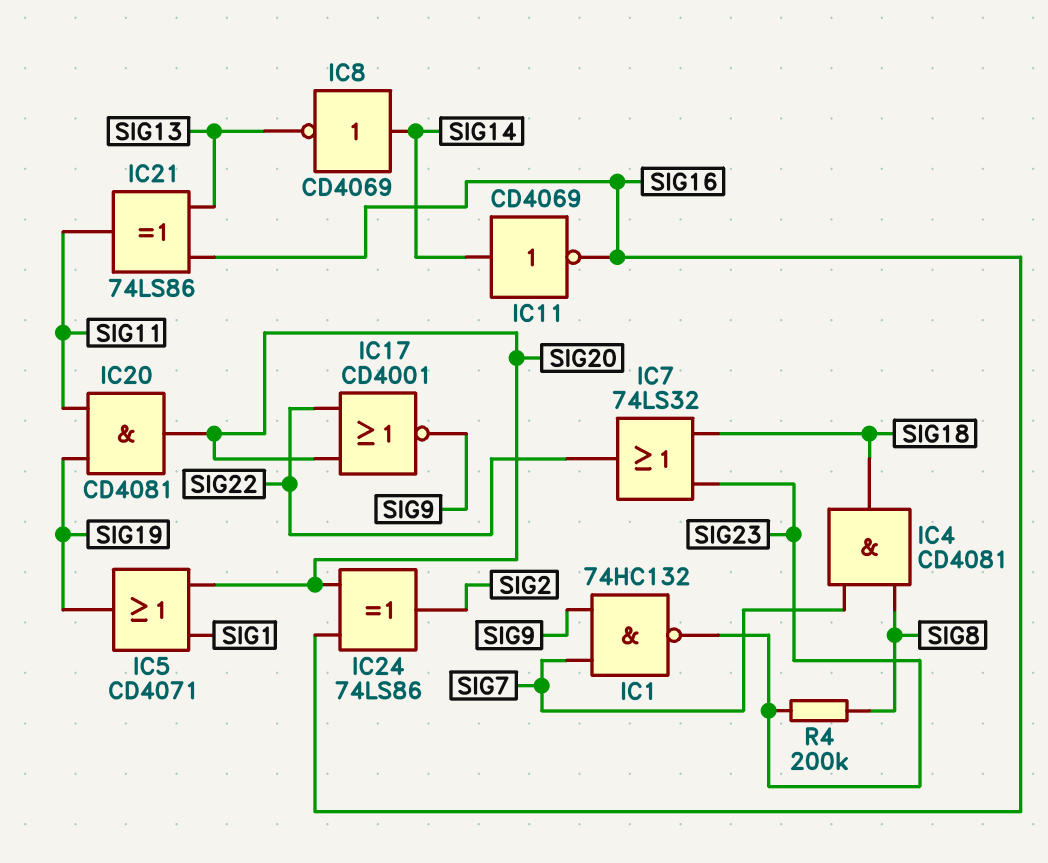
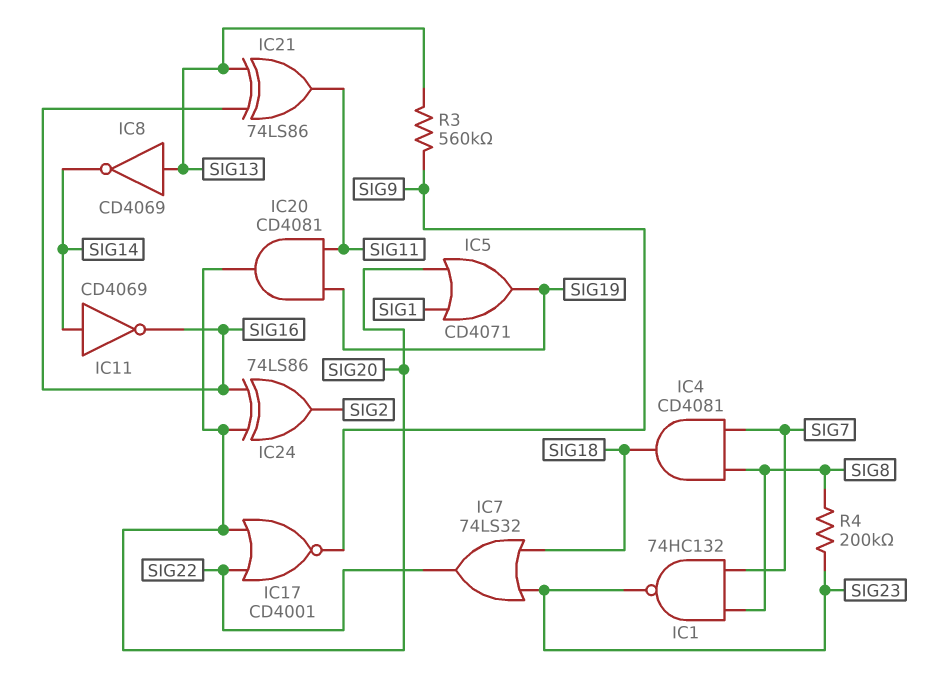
IC1: NAND 74HC132 (in SIG7, in SIG9, out SIG23) -> NAND 74HC132 (in SIG7, in SIG8, out SIG23)
IC8: NOT CD4069 (in SIG14, out SIG13) -> NOT CD4069 (in SIG13, out SIG14)
R3: none -> 560k (SIG9, SIG13)

